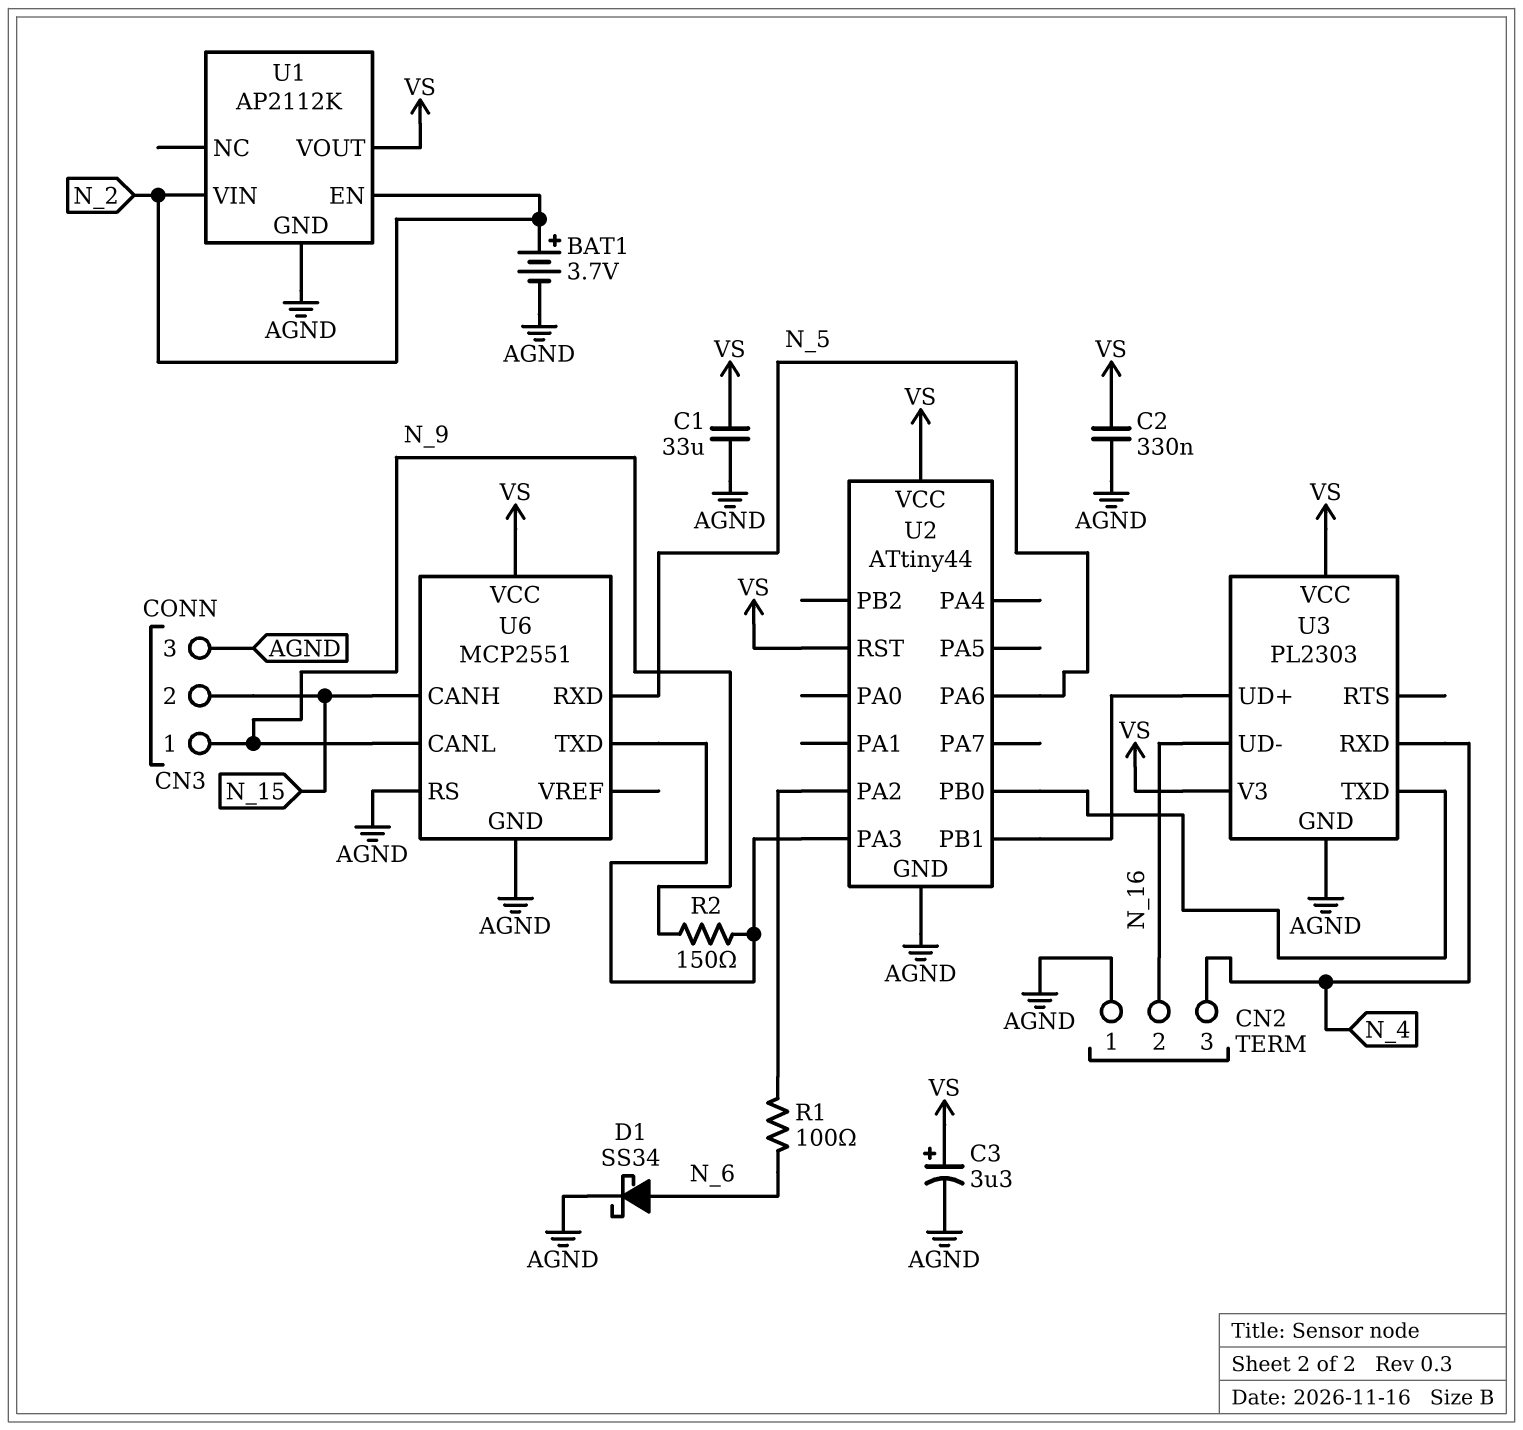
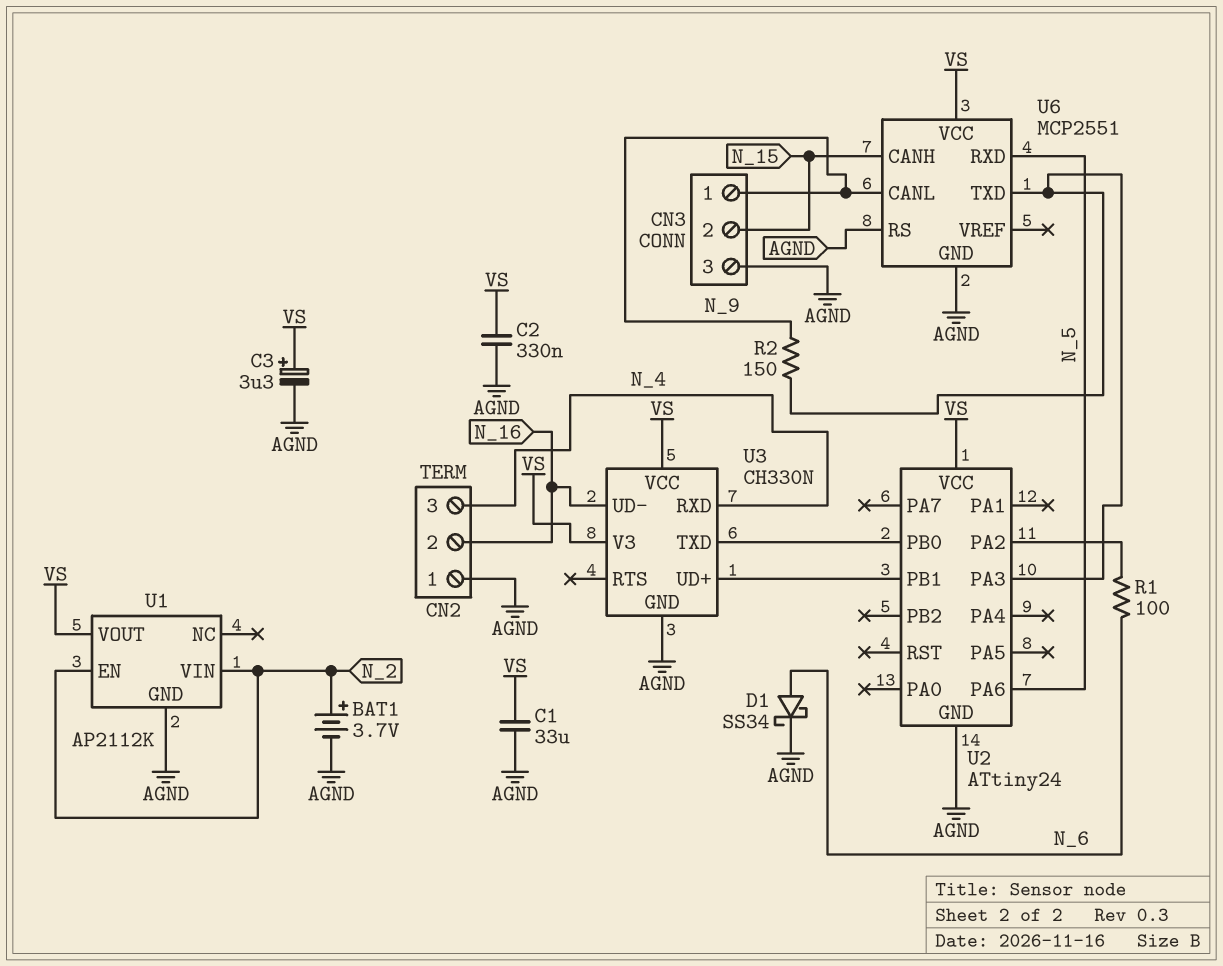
U2: ATtiny44 -> ATtiny24
U2 pin RST: VS -> none
U3: PL2303 -> CH330N

